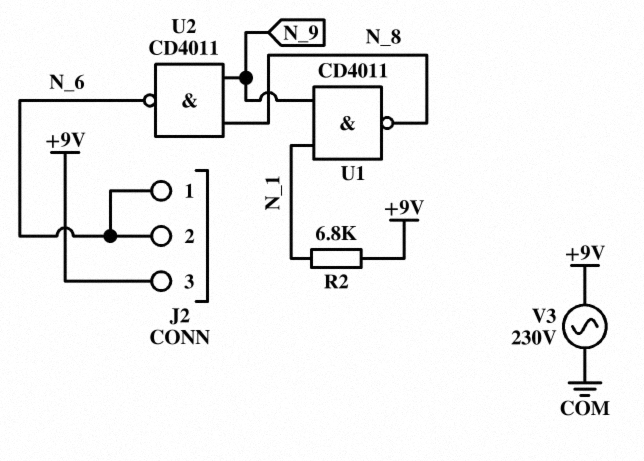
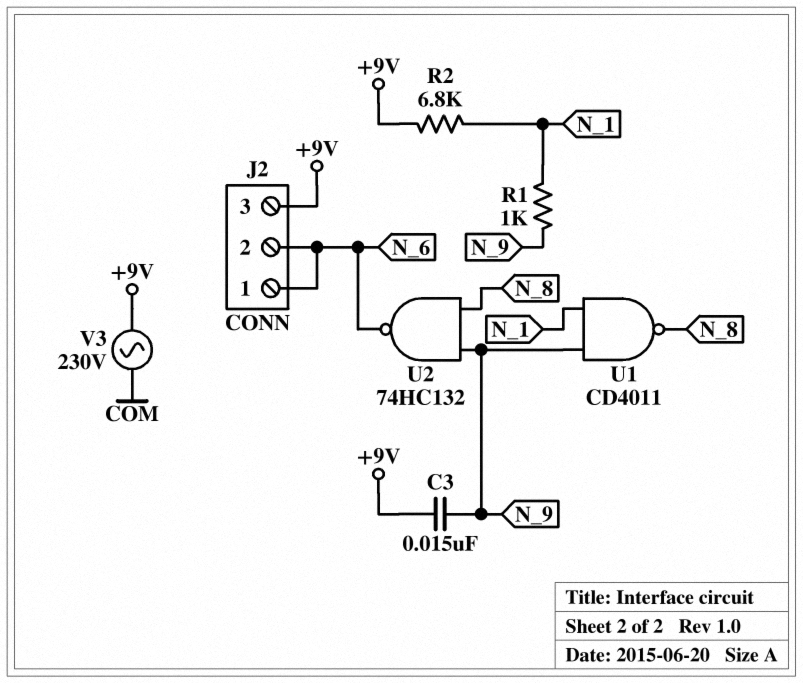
C3: none -> 15nF (+9V, N_9)
R1: none -> 1k (N_1, N_9)
U2: NAND CD4011 (in N_8, in N_9, out N_6) -> NAND 74HC132 (in N_8, in N_9, out N_6)

